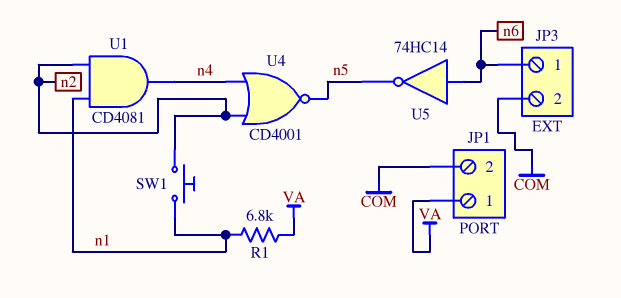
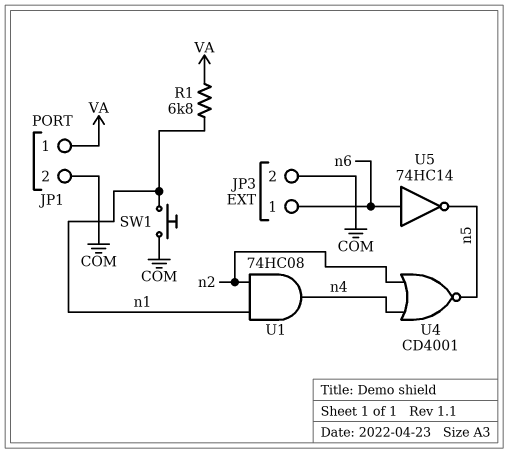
SW1: button (n1, n2) -> button (COM, n1)
U1: AND CD4081 (in n1, in n2, out n4) -> AND 74HC08 (in n1, in n2, out n4)

